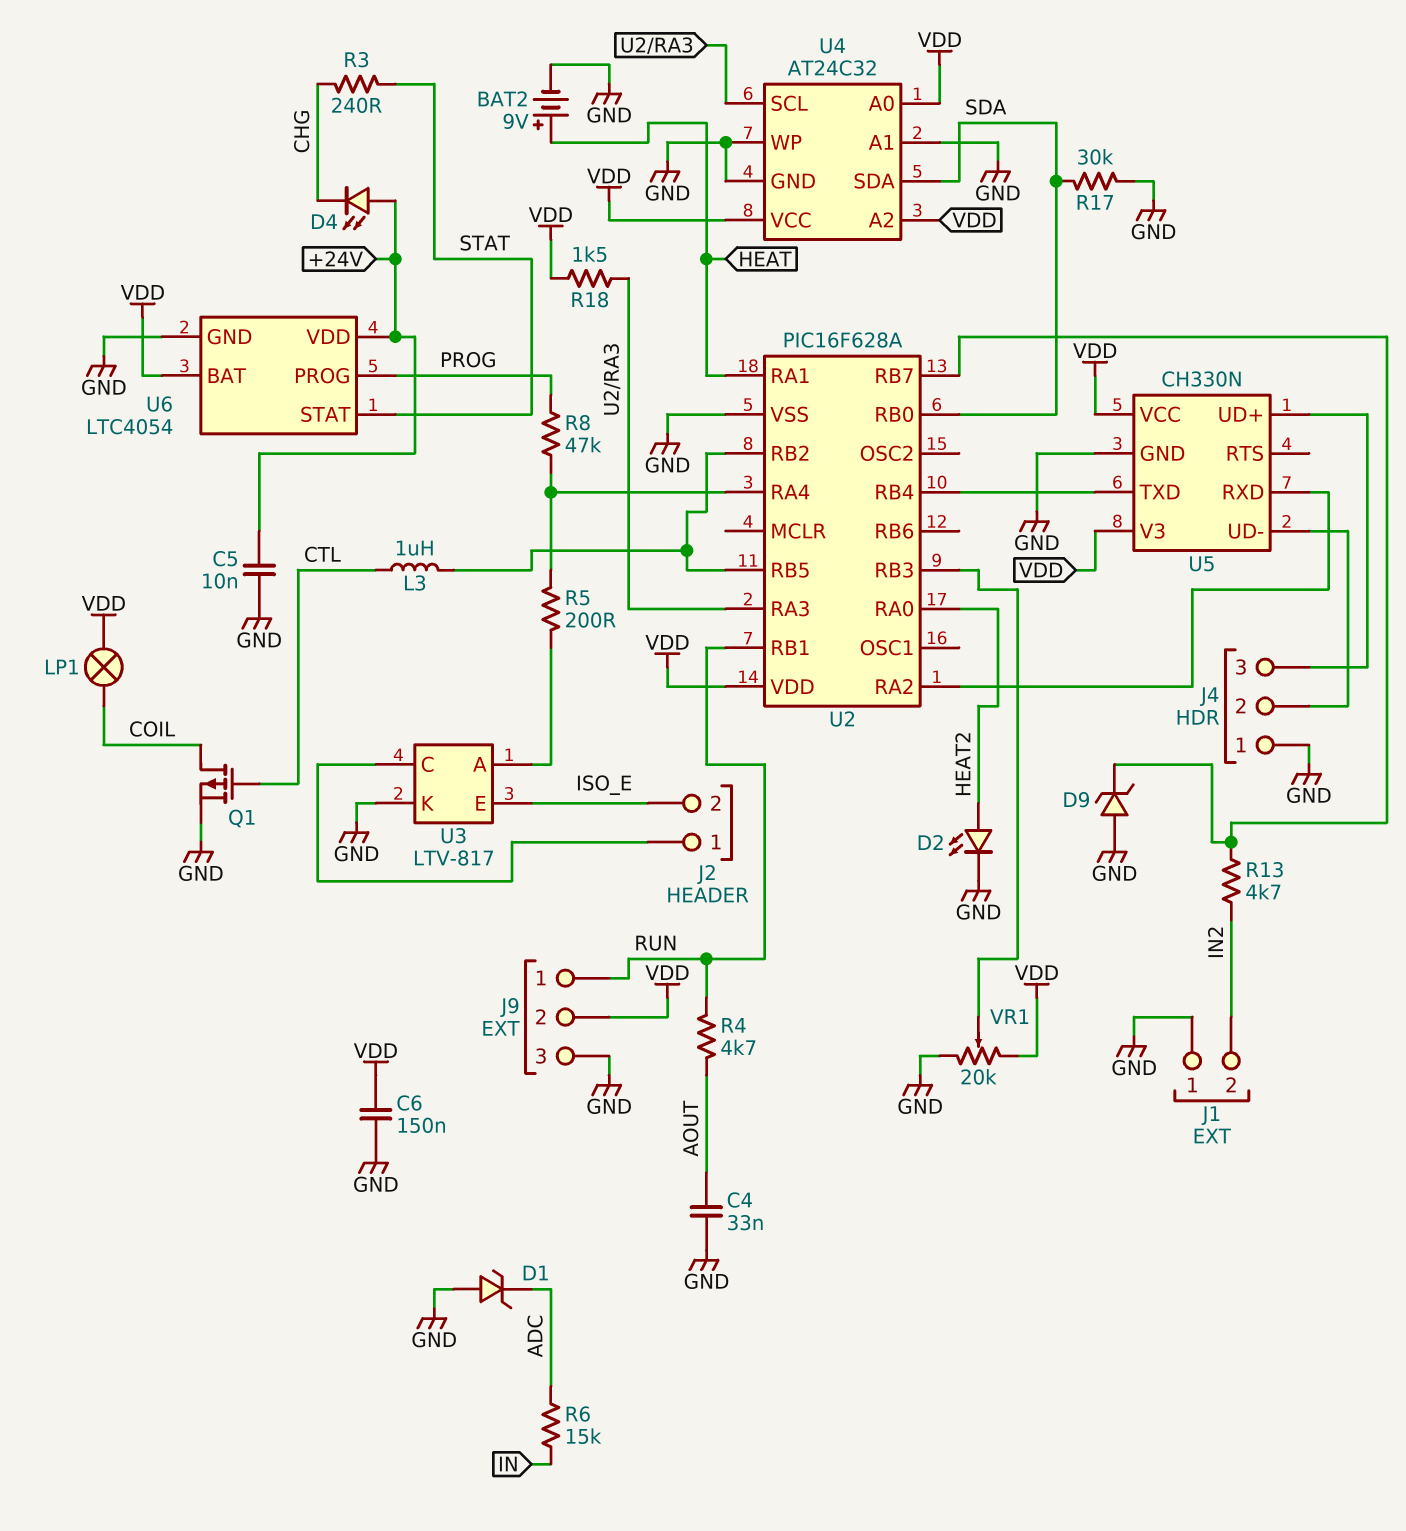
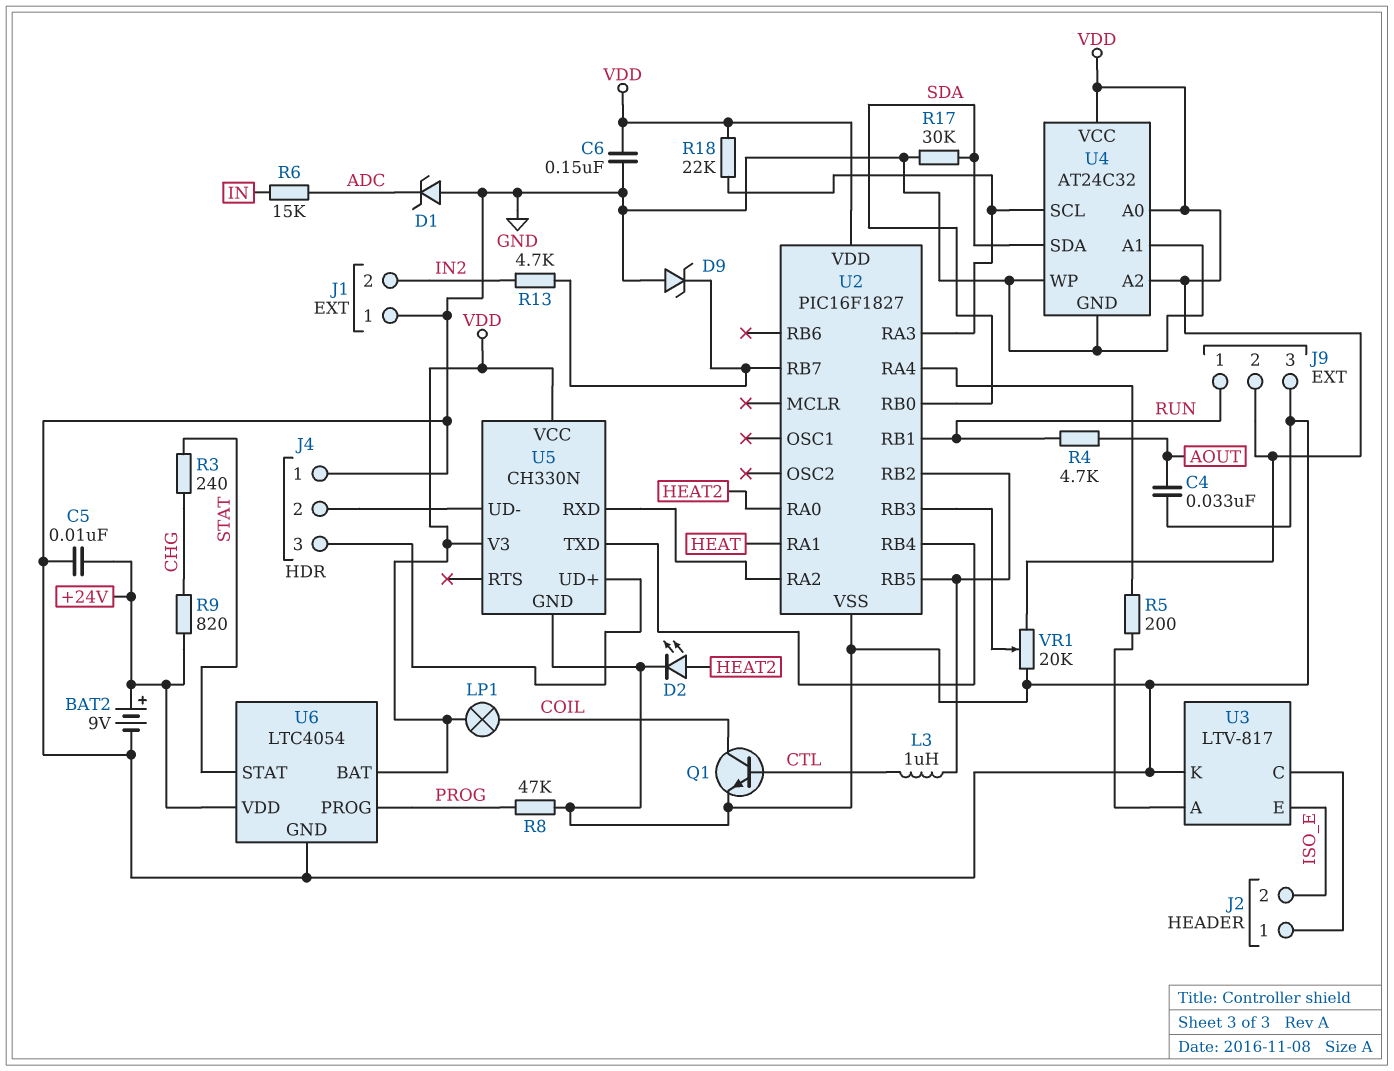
BAT2: 9V (plus HEAT, minus GND) -> 9V (plus +24V, minus GND)
D4: LED (A +24V, K CHG) -> none
Q1: PMOS (G CTL, D COIL, S GND) -> NPN (B CTL, C COIL, E GND)
R8: 47k (PROG, U2/RA4) -> 47k (GND, PROG)
R9: none -> 820 (+24V, CHG)
R18: 1.5k (U2/RA3, VDD) -> 22k (U2/RA3, VDD)
U2: PIC16F628A -> PIC16F1827

